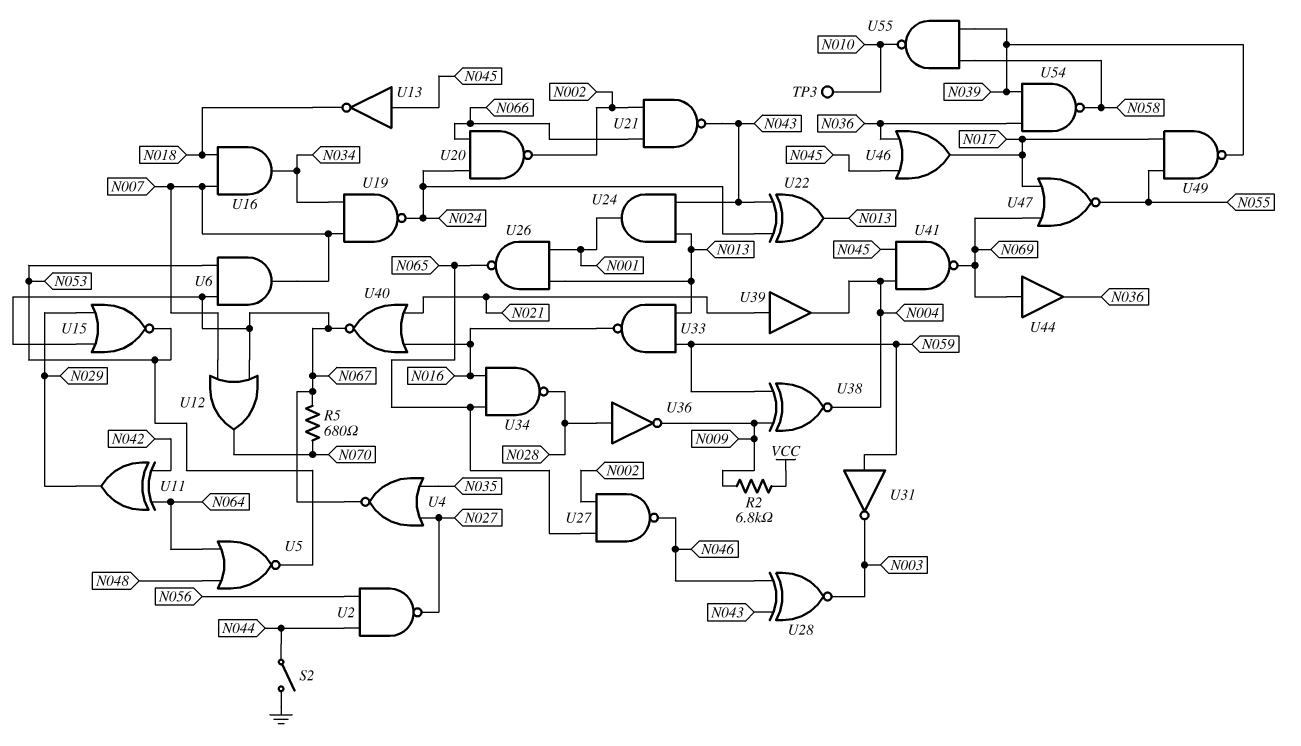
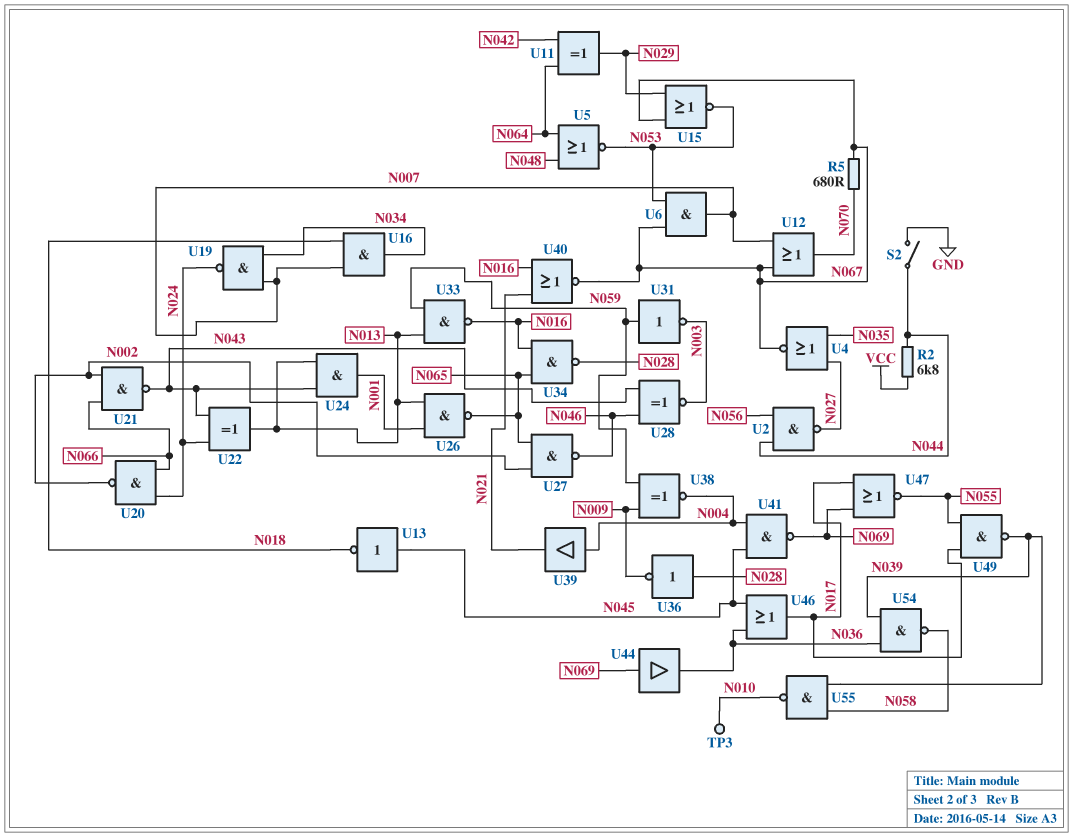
R2: 6.8k (N009, VCC) -> 6.8k (N044, VCC)
U39: buffer (in N021, out N004) -> buffer (in N004, out N021)

